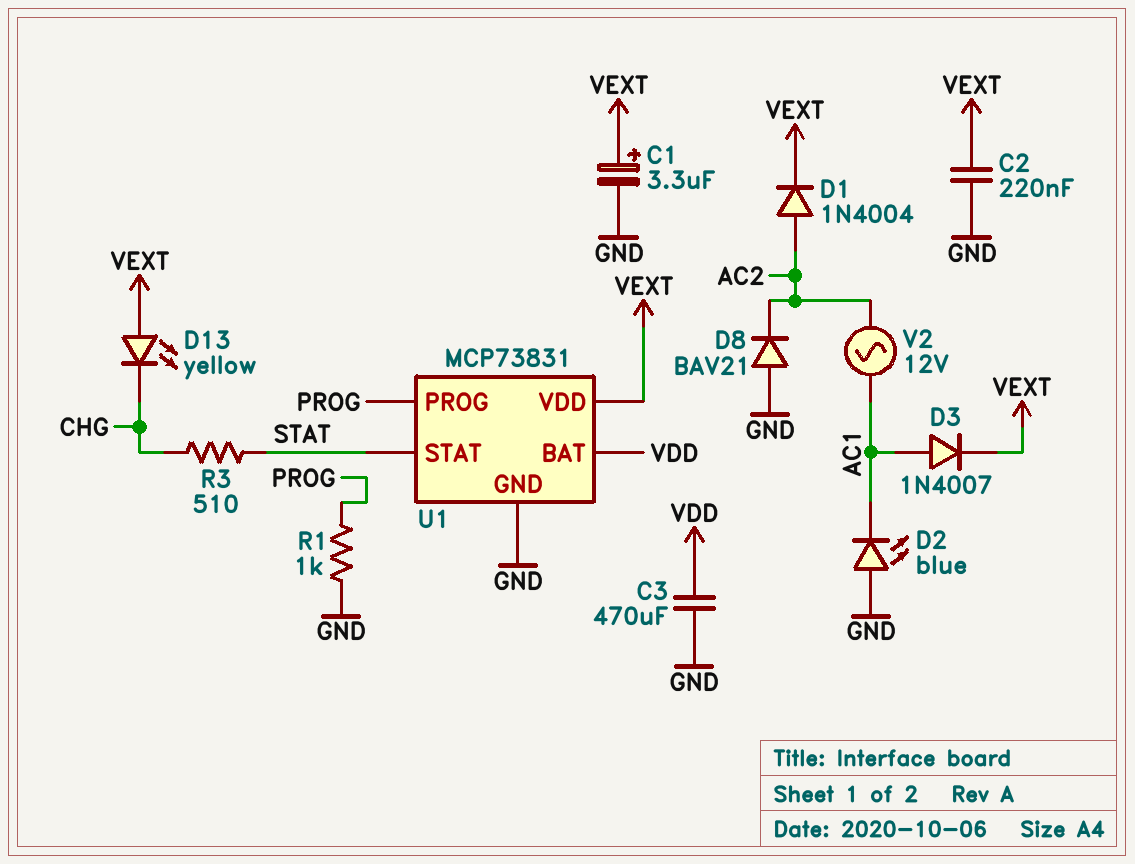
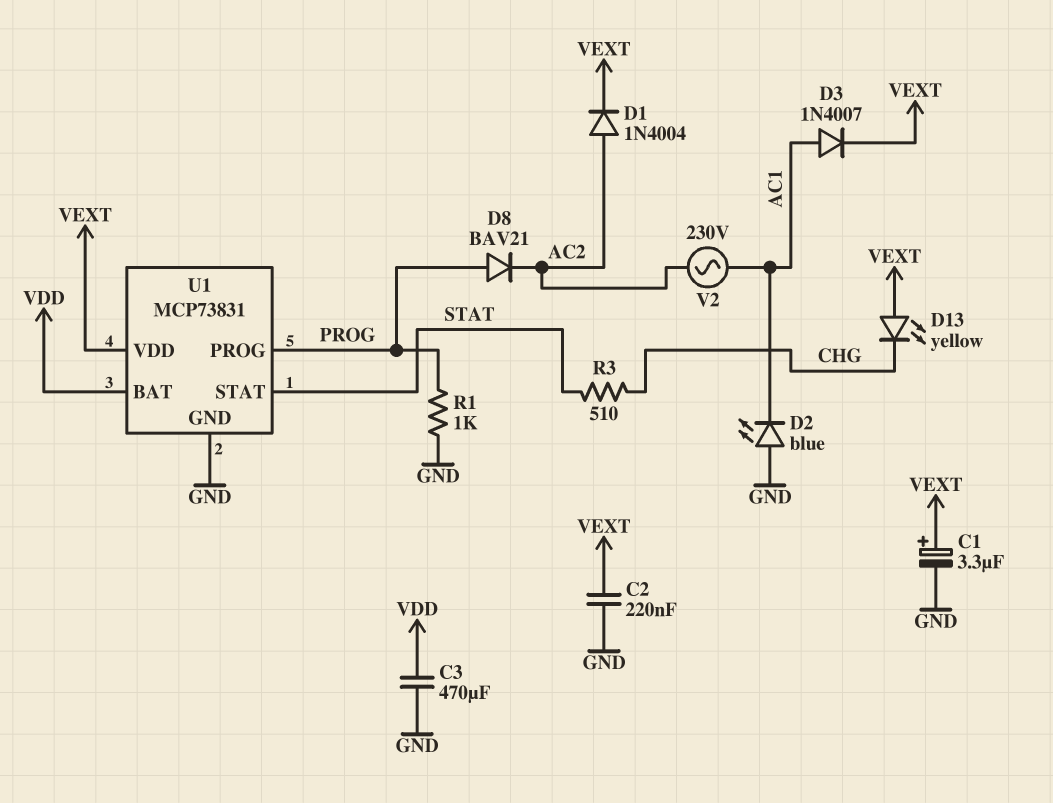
D8: diode BAV21 (A GND, K AC2) -> diode BAV21 (A PROG, K AC2)
V2: AC 12V (AC1, AC2) -> AC 230V (AC1, AC2)

